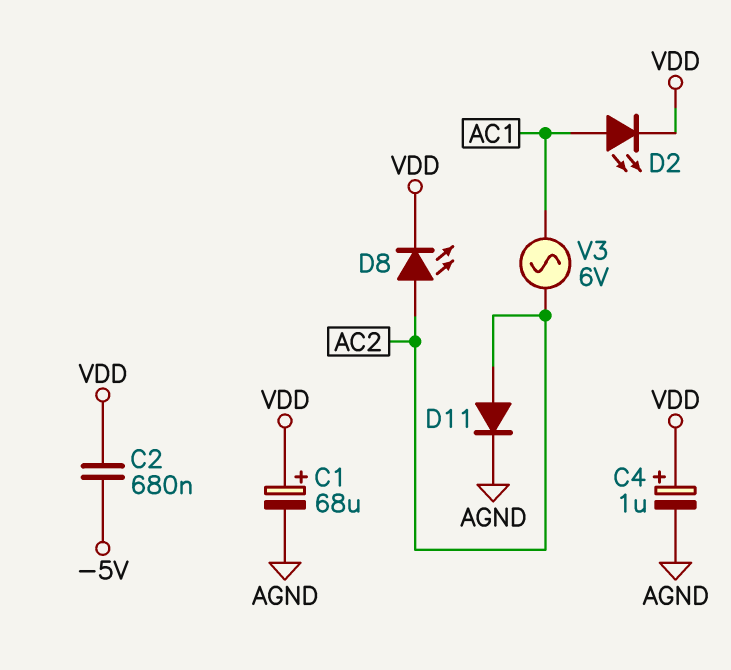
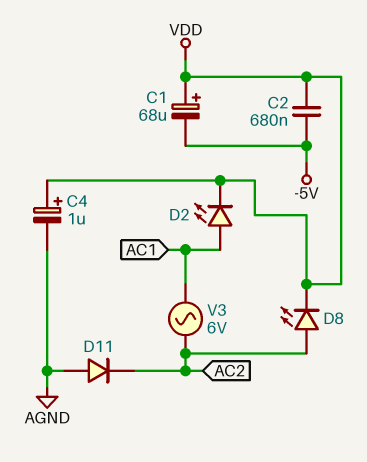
C1: 68uF (plus VDD, minus AGND) -> 68uF (plus VDD, minus -5V)
D11: diode (A AC2, K AGND) -> diode (A AGND, K AC2)

